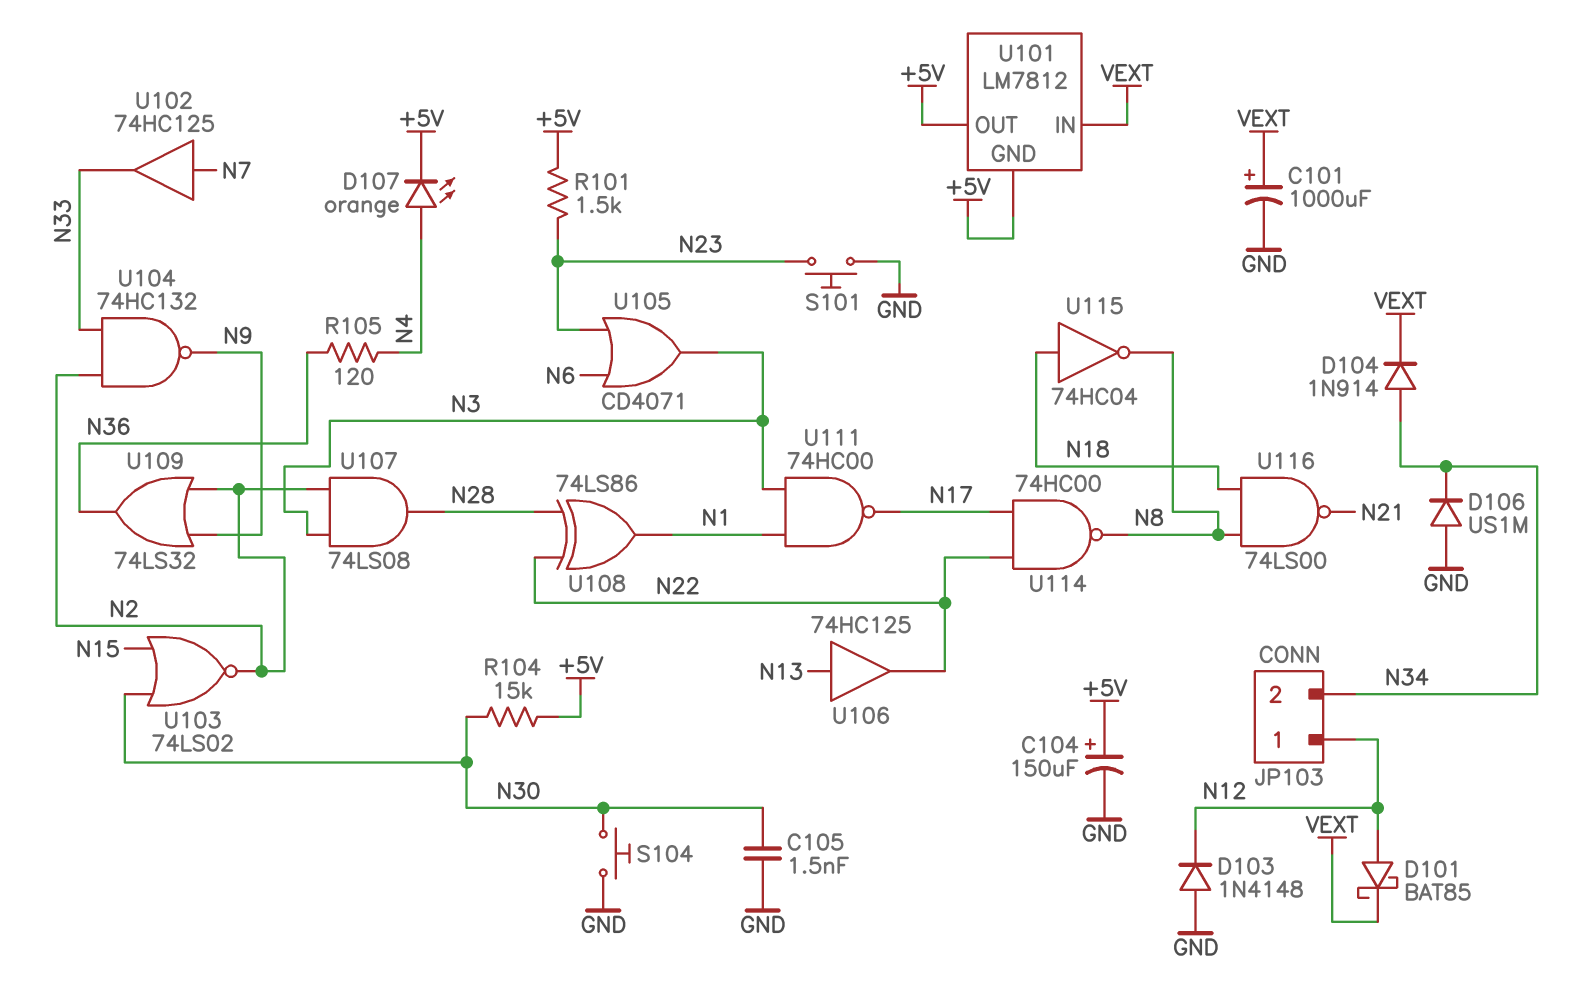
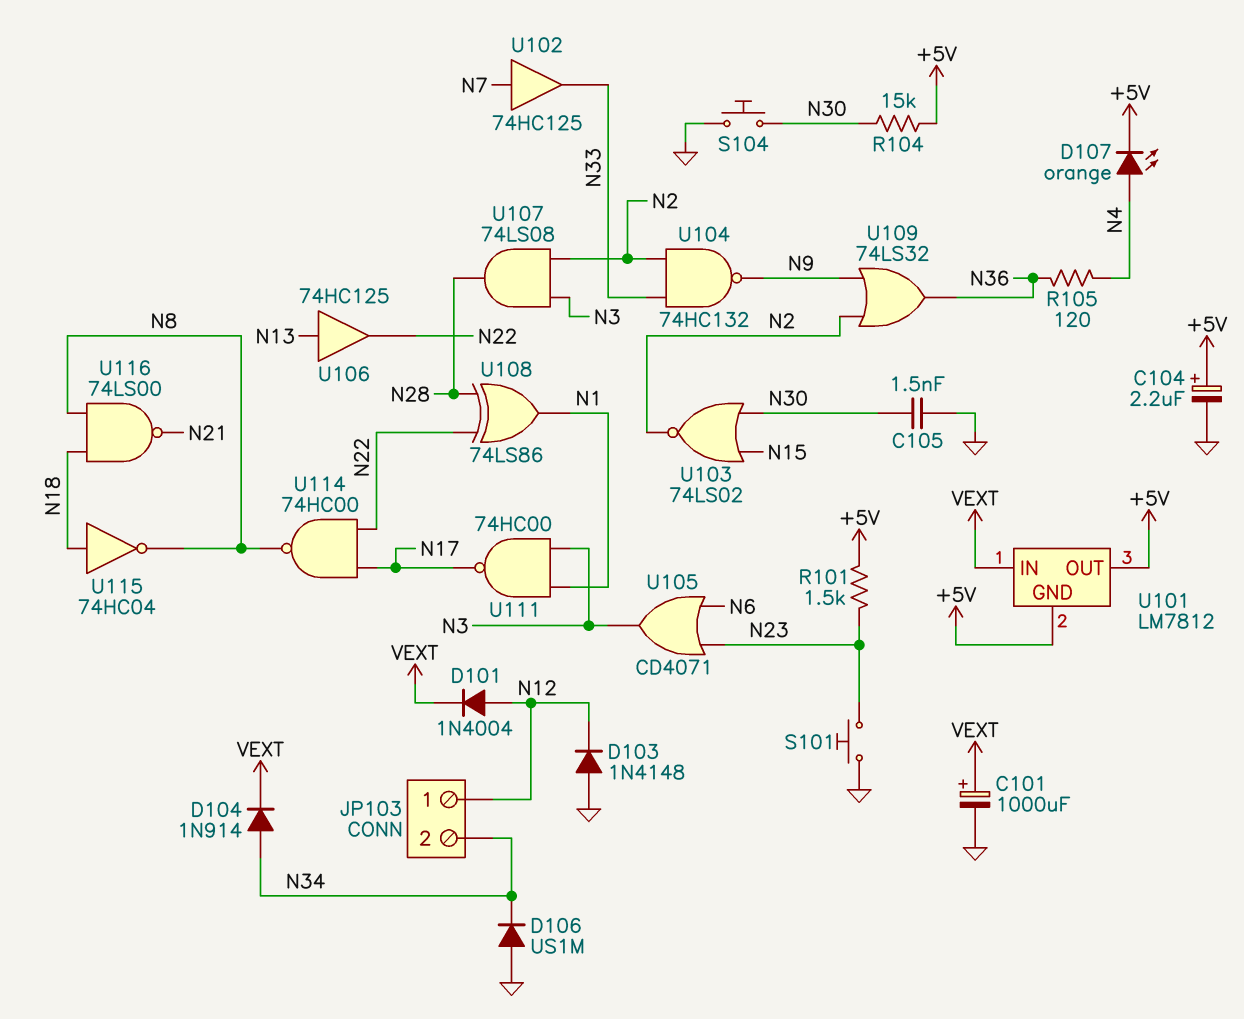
C104: 150uF (plus +5V, minus GND) -> 2.2uF (plus +5V, minus GND)
D101: schottky BAT85 (A N12, K VEXT) -> diode 1N4004 (A N12, K VEXT)

